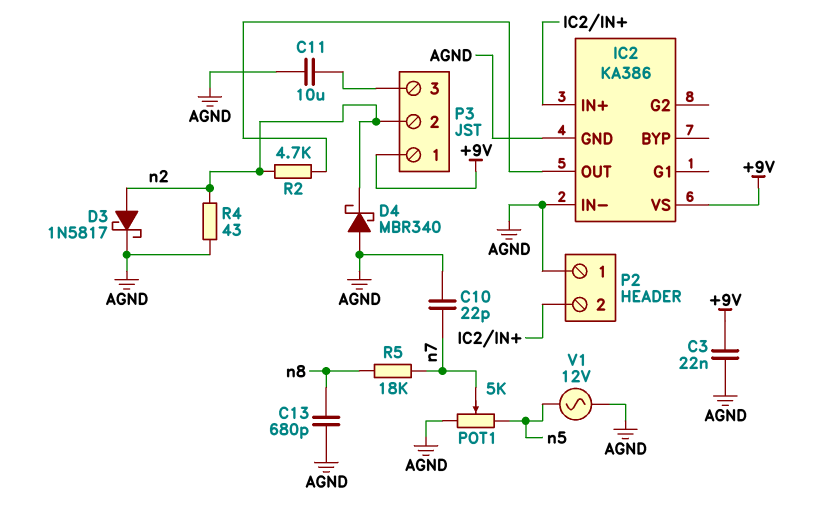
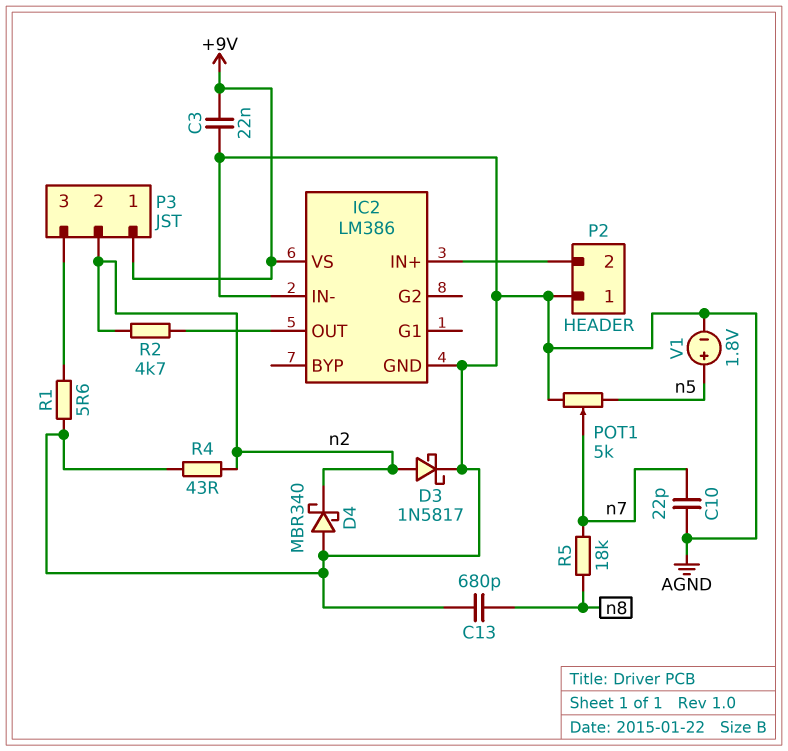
C11: 10uF (AGND, P3/3) -> none
IC2: KA386 -> LM386
R1: none -> 5.6 (AGND, P3/3)
V1: AC 12V (AGND, n5) -> 1.8V (plus n5, minus AGND)

